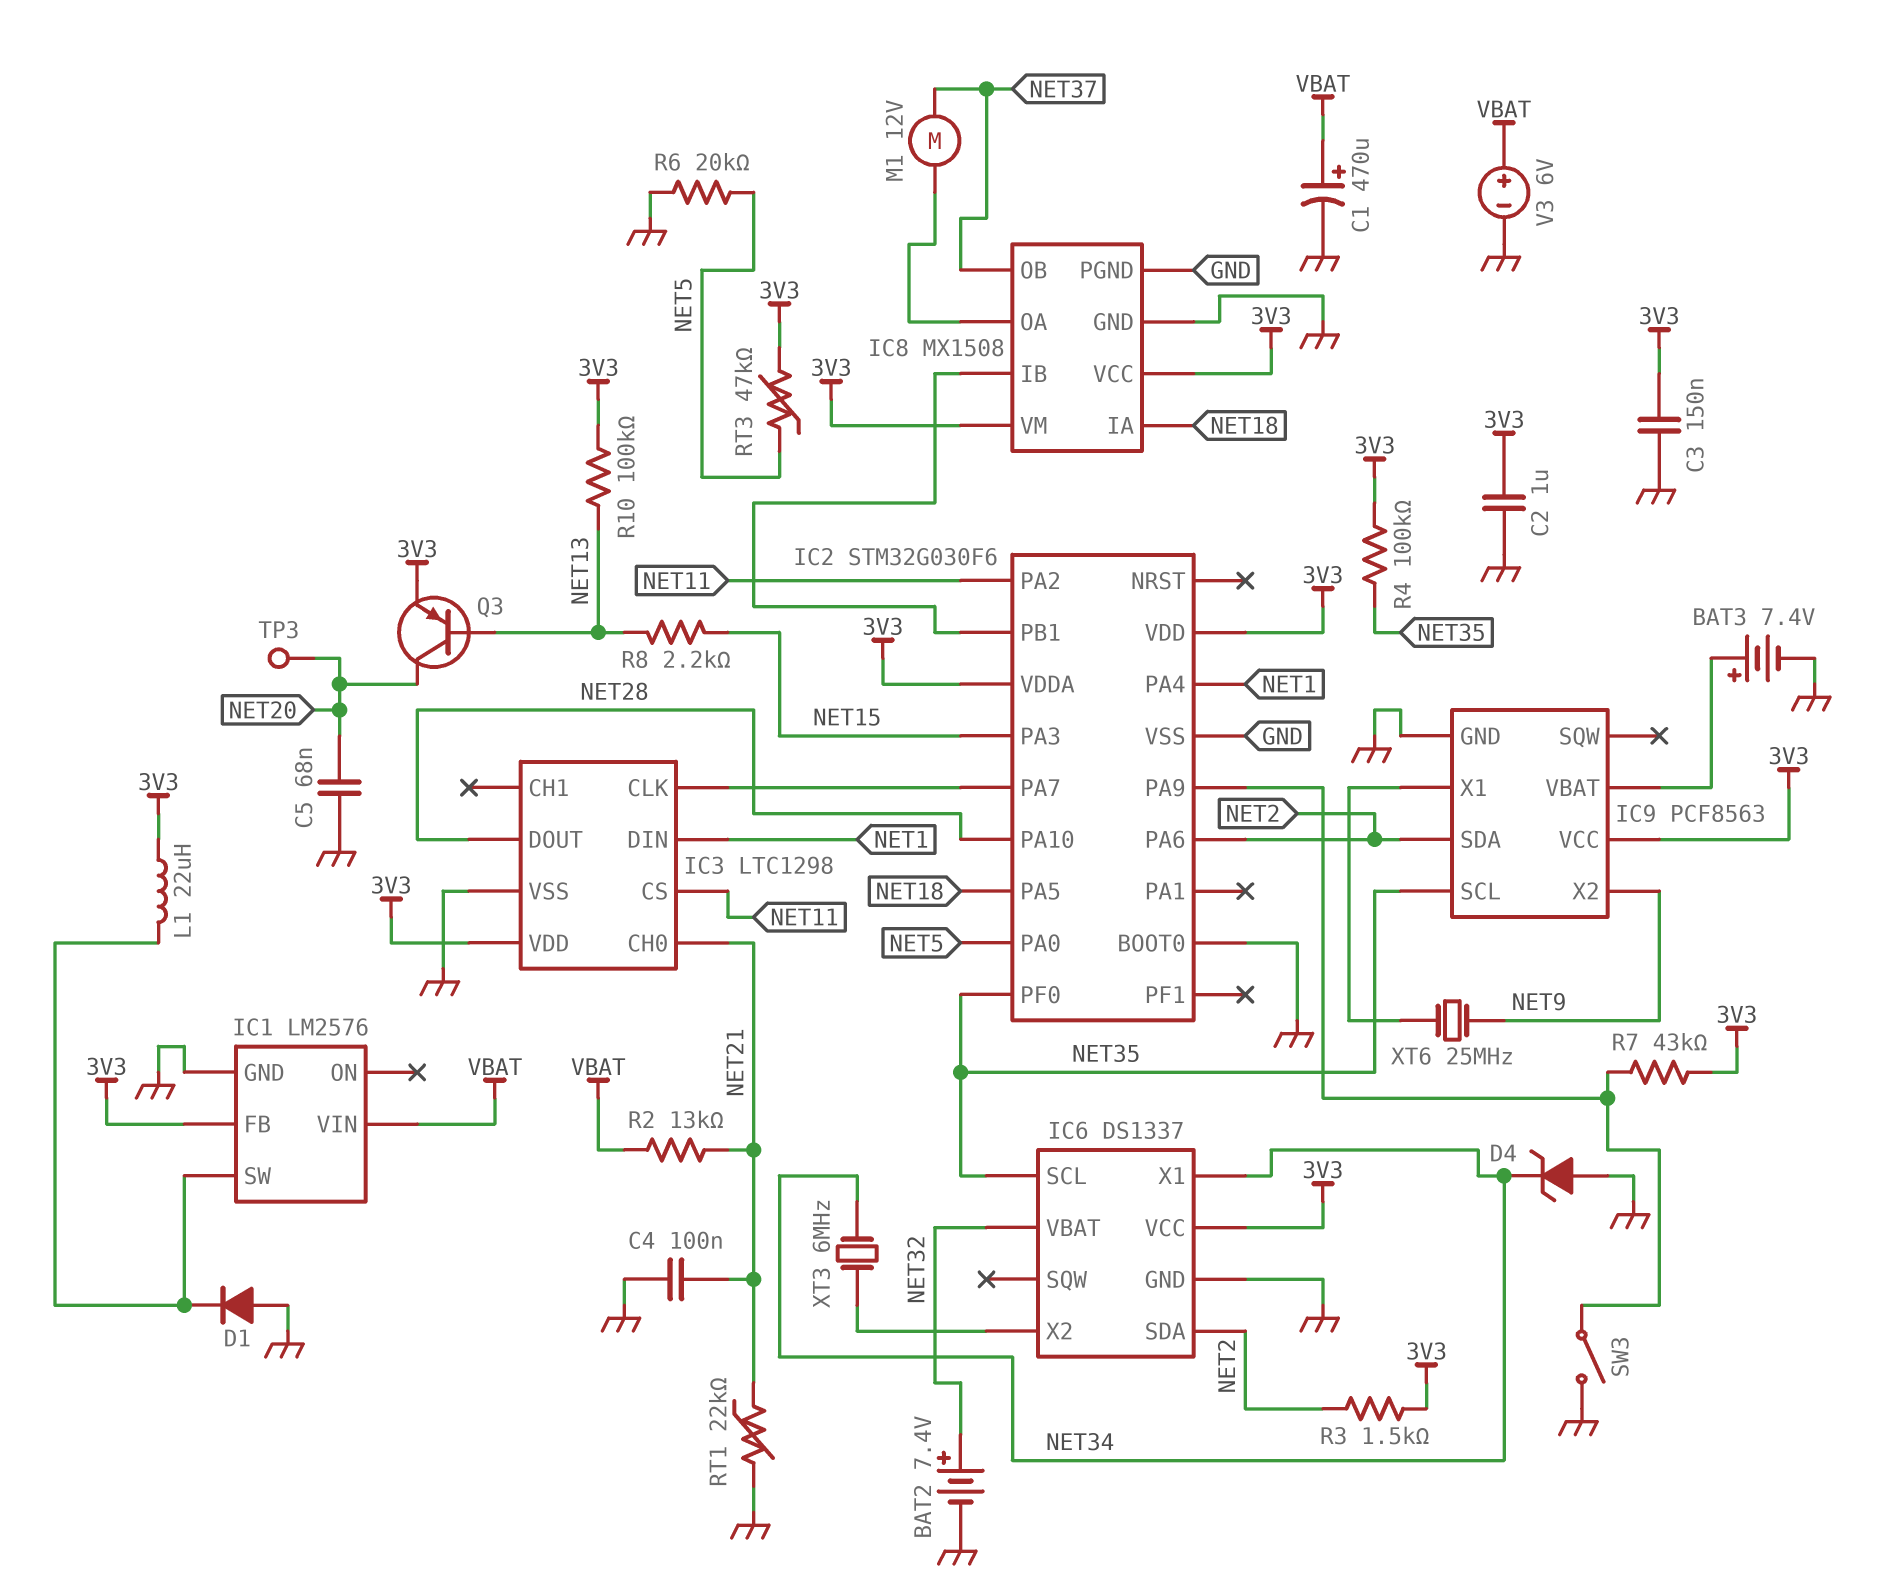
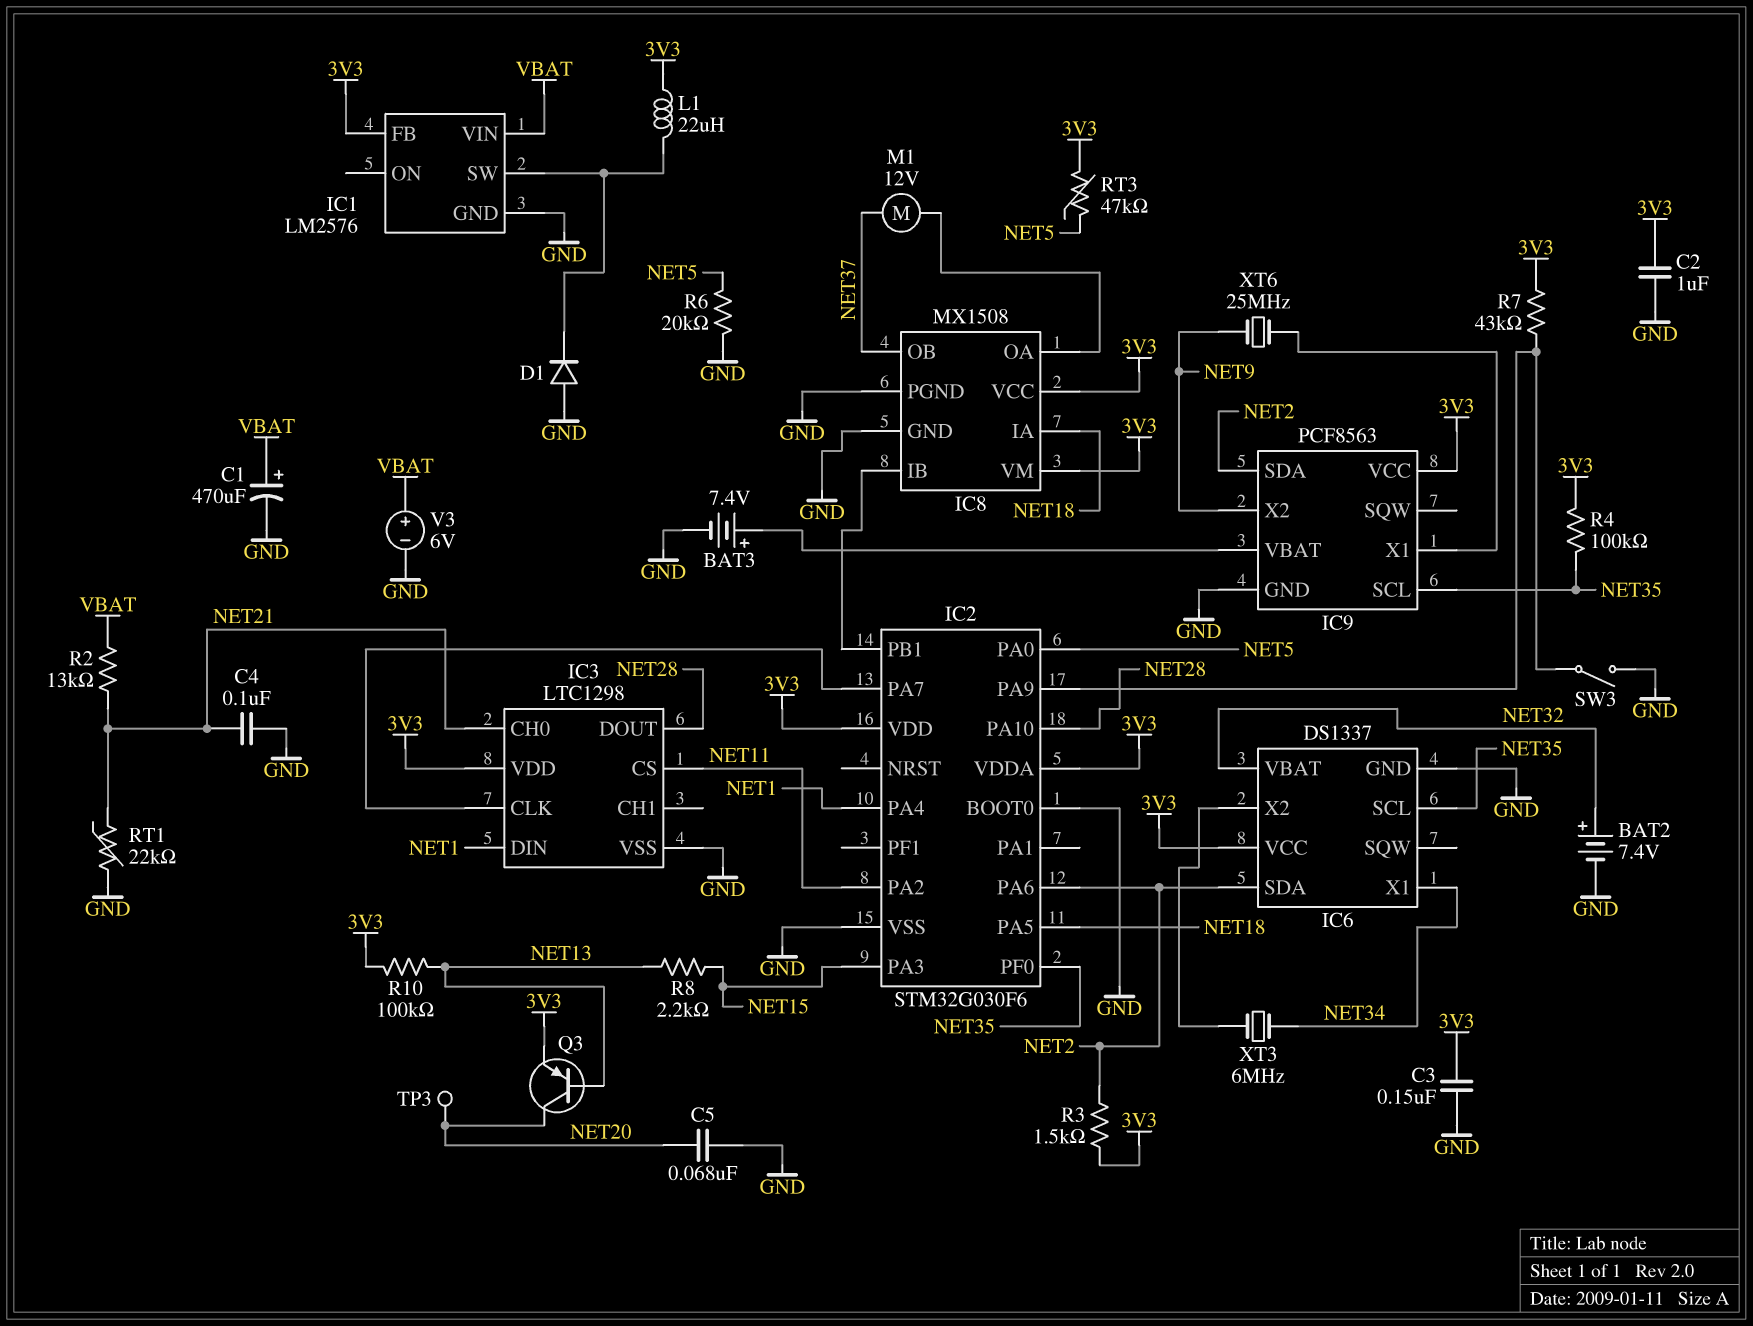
D4: zener (A GND, K NET34) -> none

